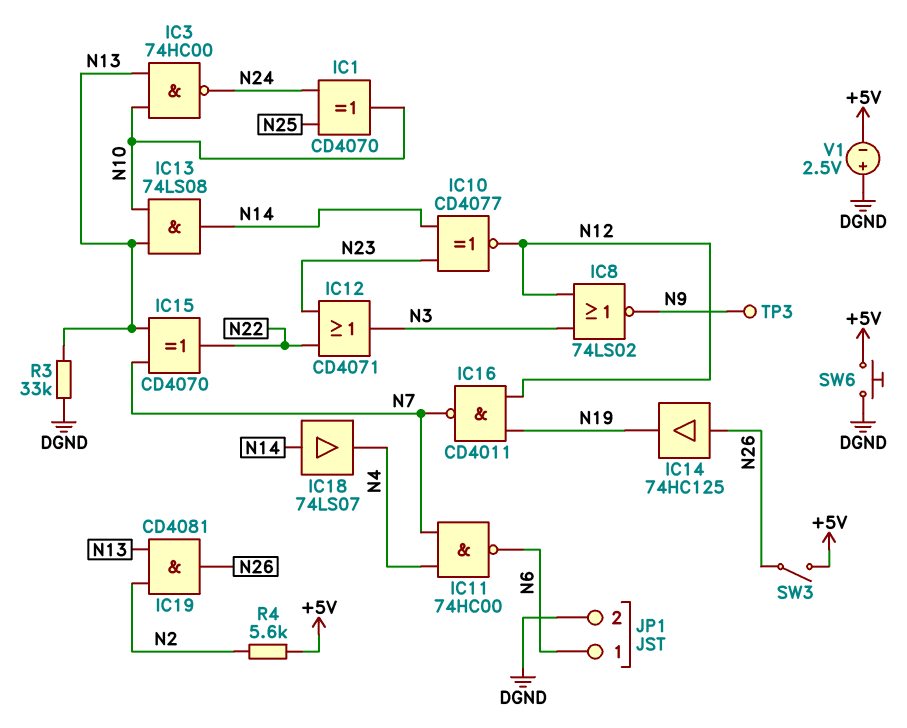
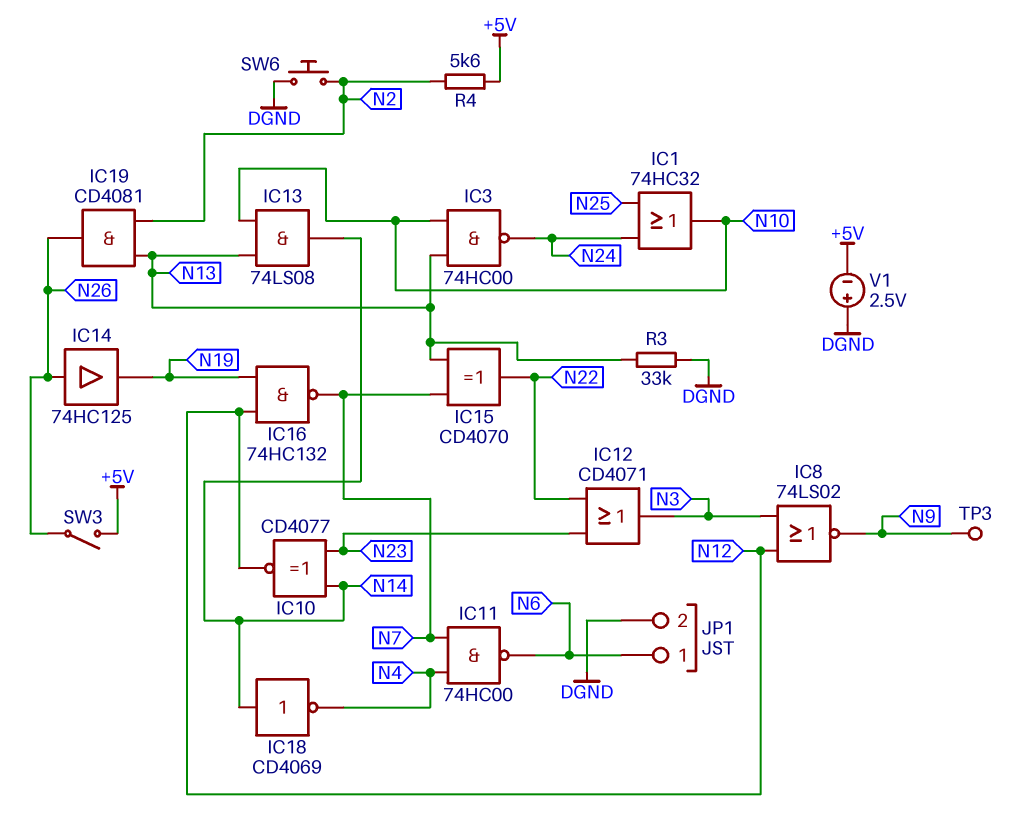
IC1: XOR CD4070 (in N24, in N25, out N10) -> OR 74HC32 (in N24, in N25, out N10)
IC16: NAND CD4011 (in N12, in N19, out N7) -> NAND 74HC132 (in N12, in N19, out N7)
IC18: buffer 74LS07 (in N14, out N4) -> NOT CD4069 (in N14, out N4)
SW6: button (+5V, DGND) -> button (DGND, N2)

